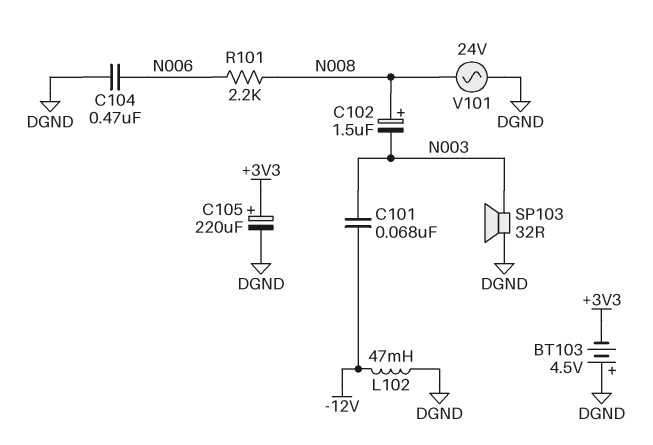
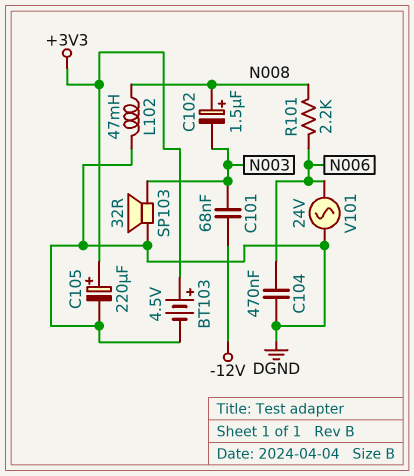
BT103: 4.5V (plus DGND, minus +3V3) -> 4.5V (plus +3V3, minus DGND)
L102: 47mH (-12V, DGND) -> 47mH (DGND, N008)
V101: AC 24V (DGND, N008) -> AC 24V (DGND, N006)

